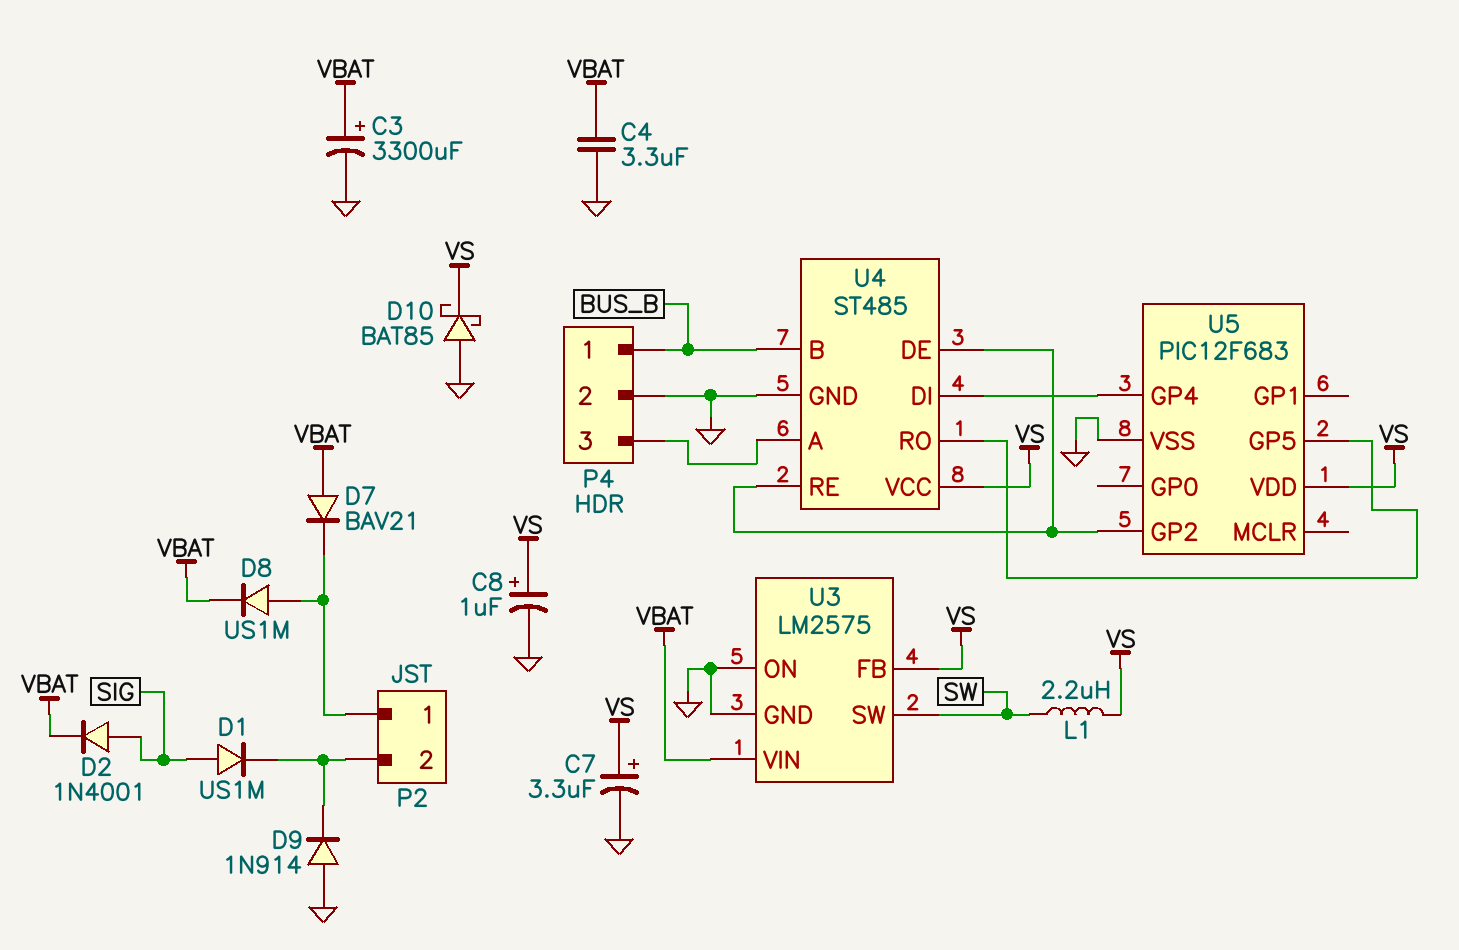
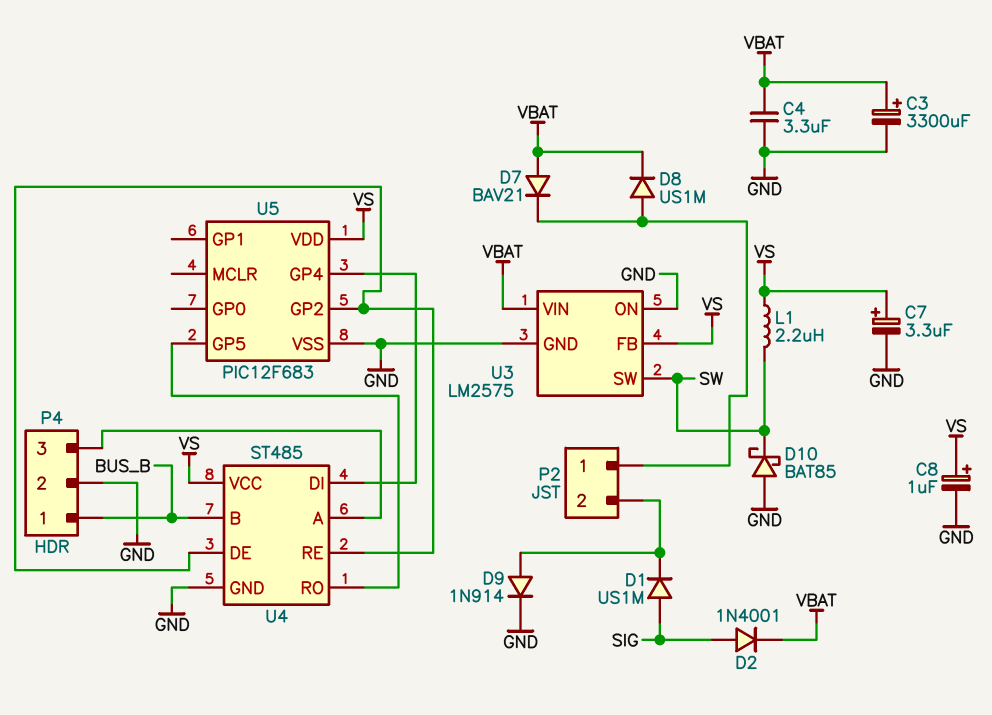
D9: diode 1N914 (A GND, K P2/2) -> diode 1N914 (A P2/2, K GND)
D10: schottky BAT85 (A GND, K VS) -> schottky BAT85 (A GND, K SW)

